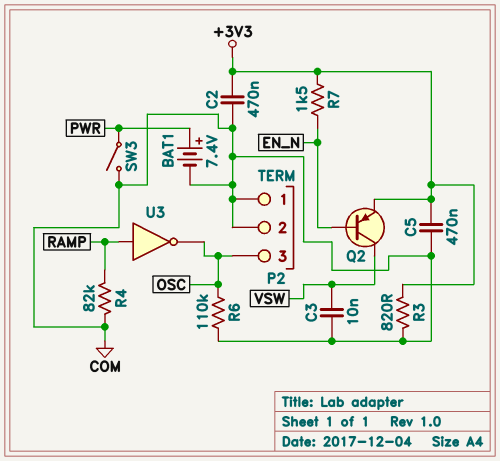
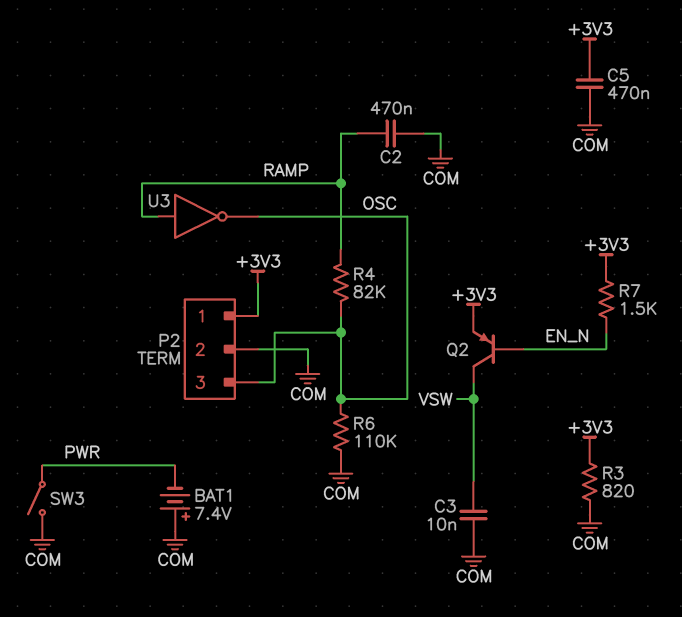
BAT1: 7.4V (plus PWR, minus COM) -> 7.4V (plus COM, minus PWR)
C2: 470nF (+3V3, COM) -> 470nF (COM, RAMP)
P2 pin 1: COM -> +3V3
R4: 82k (COM, RAMP) -> 82k (OSC, RAMP)

